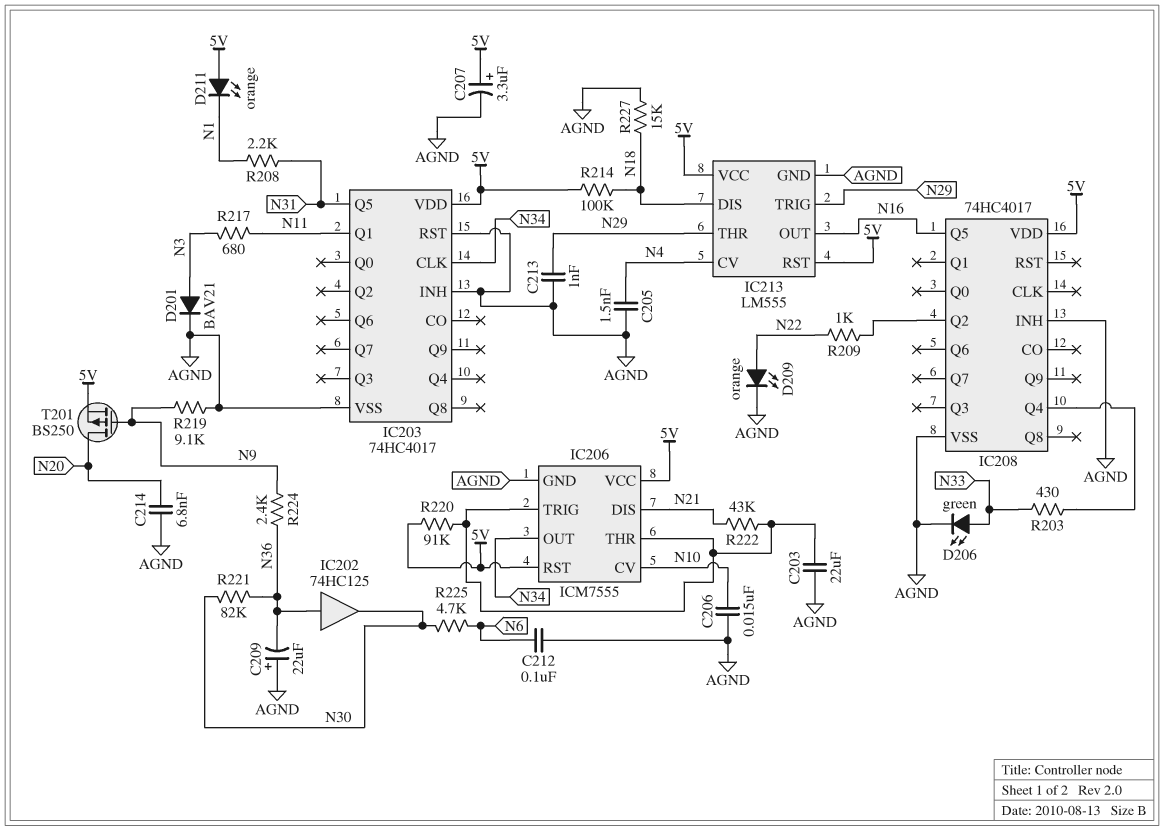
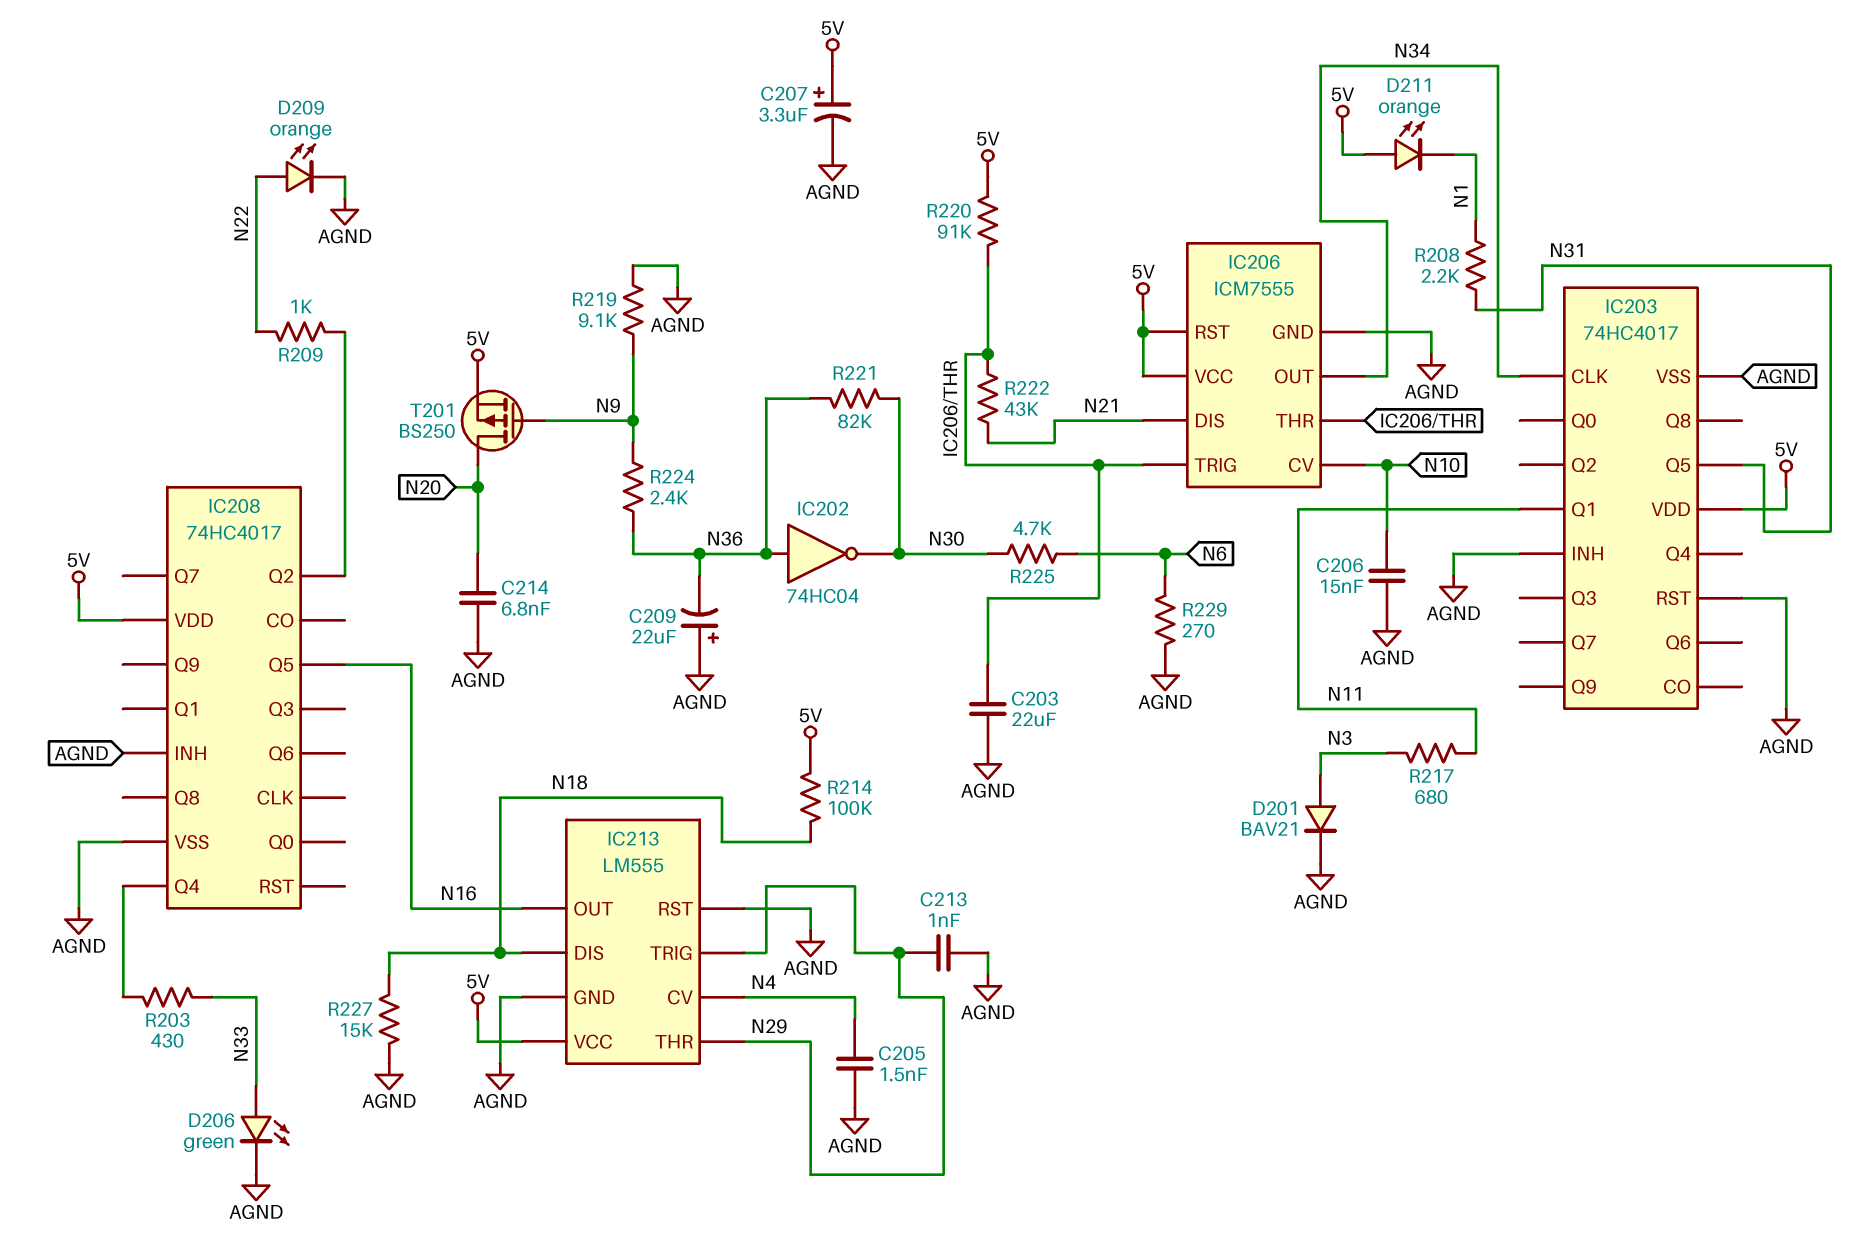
C212: 100nF (AGND, N6) -> none
IC202: buffer 74HC125 (in N36, out N30) -> NOT 74HC04 (in N36, out N30)
IC213 pin RST: 5V -> AGND
R229: none -> 270 (AGND, N6)

